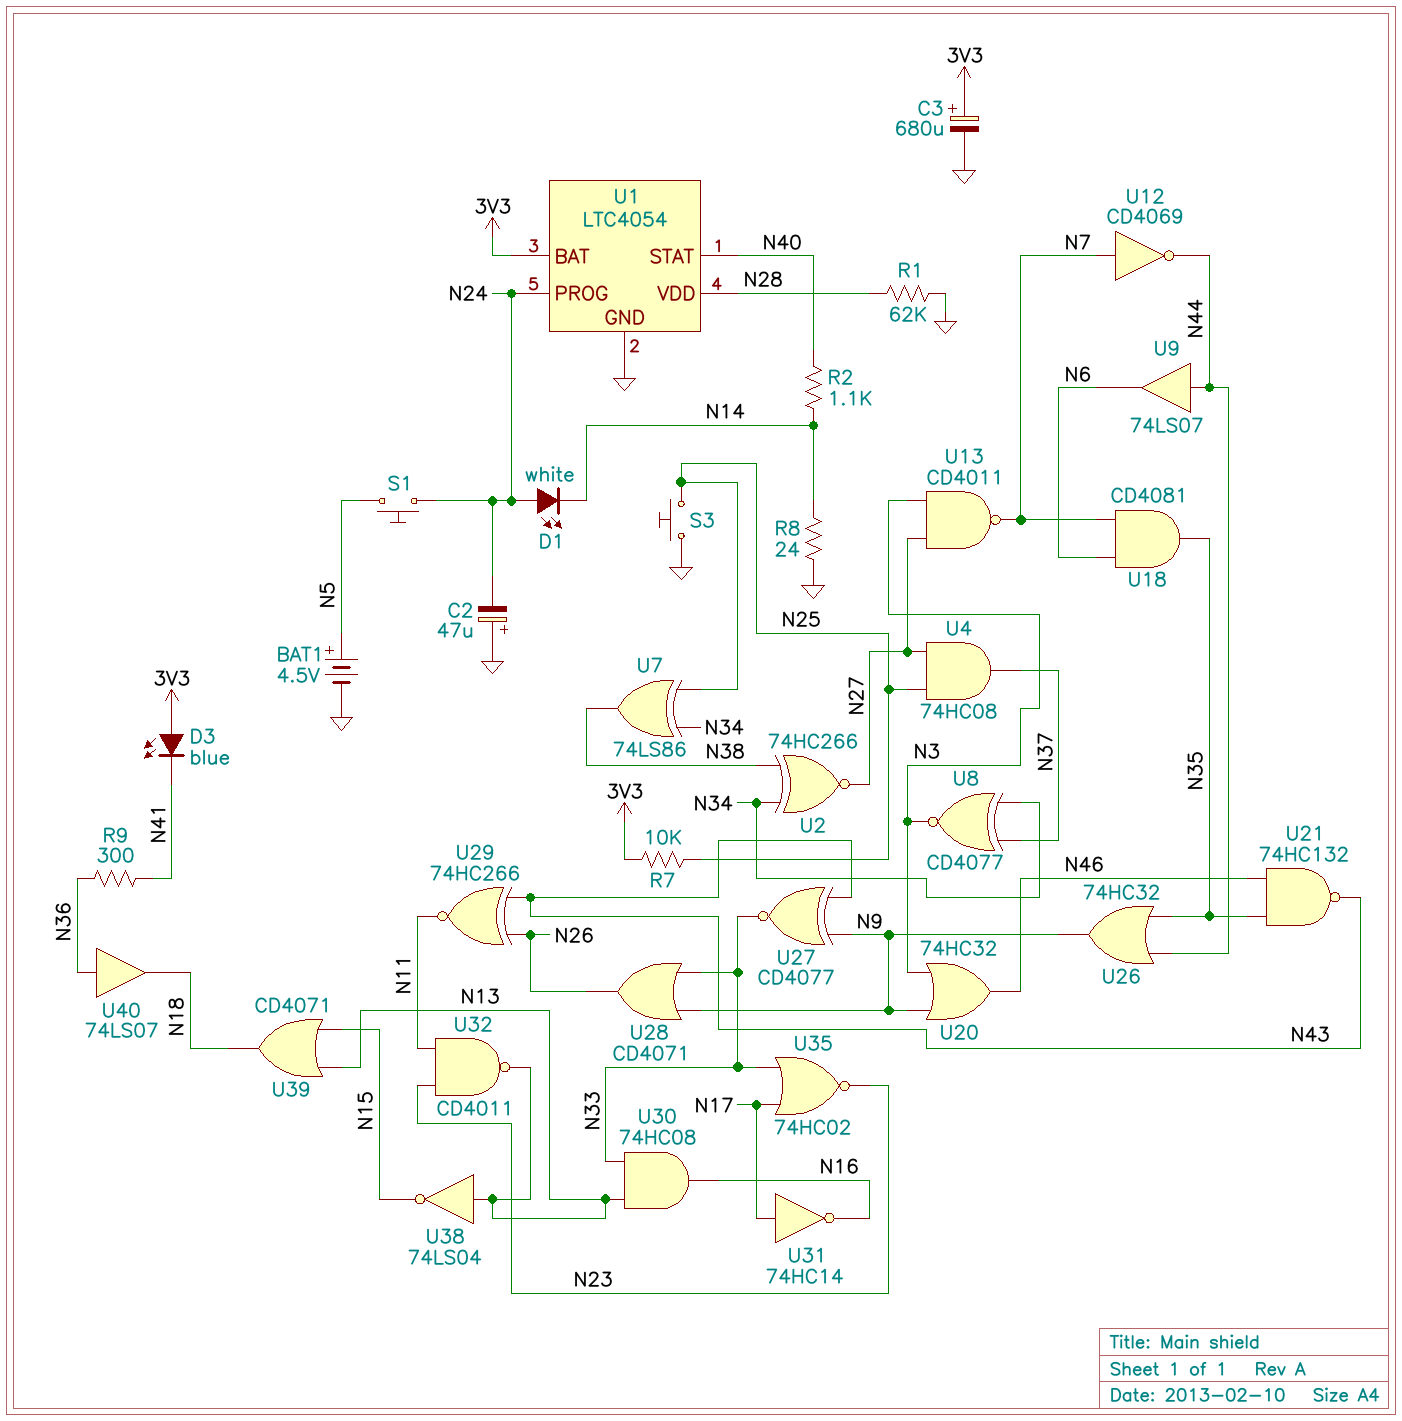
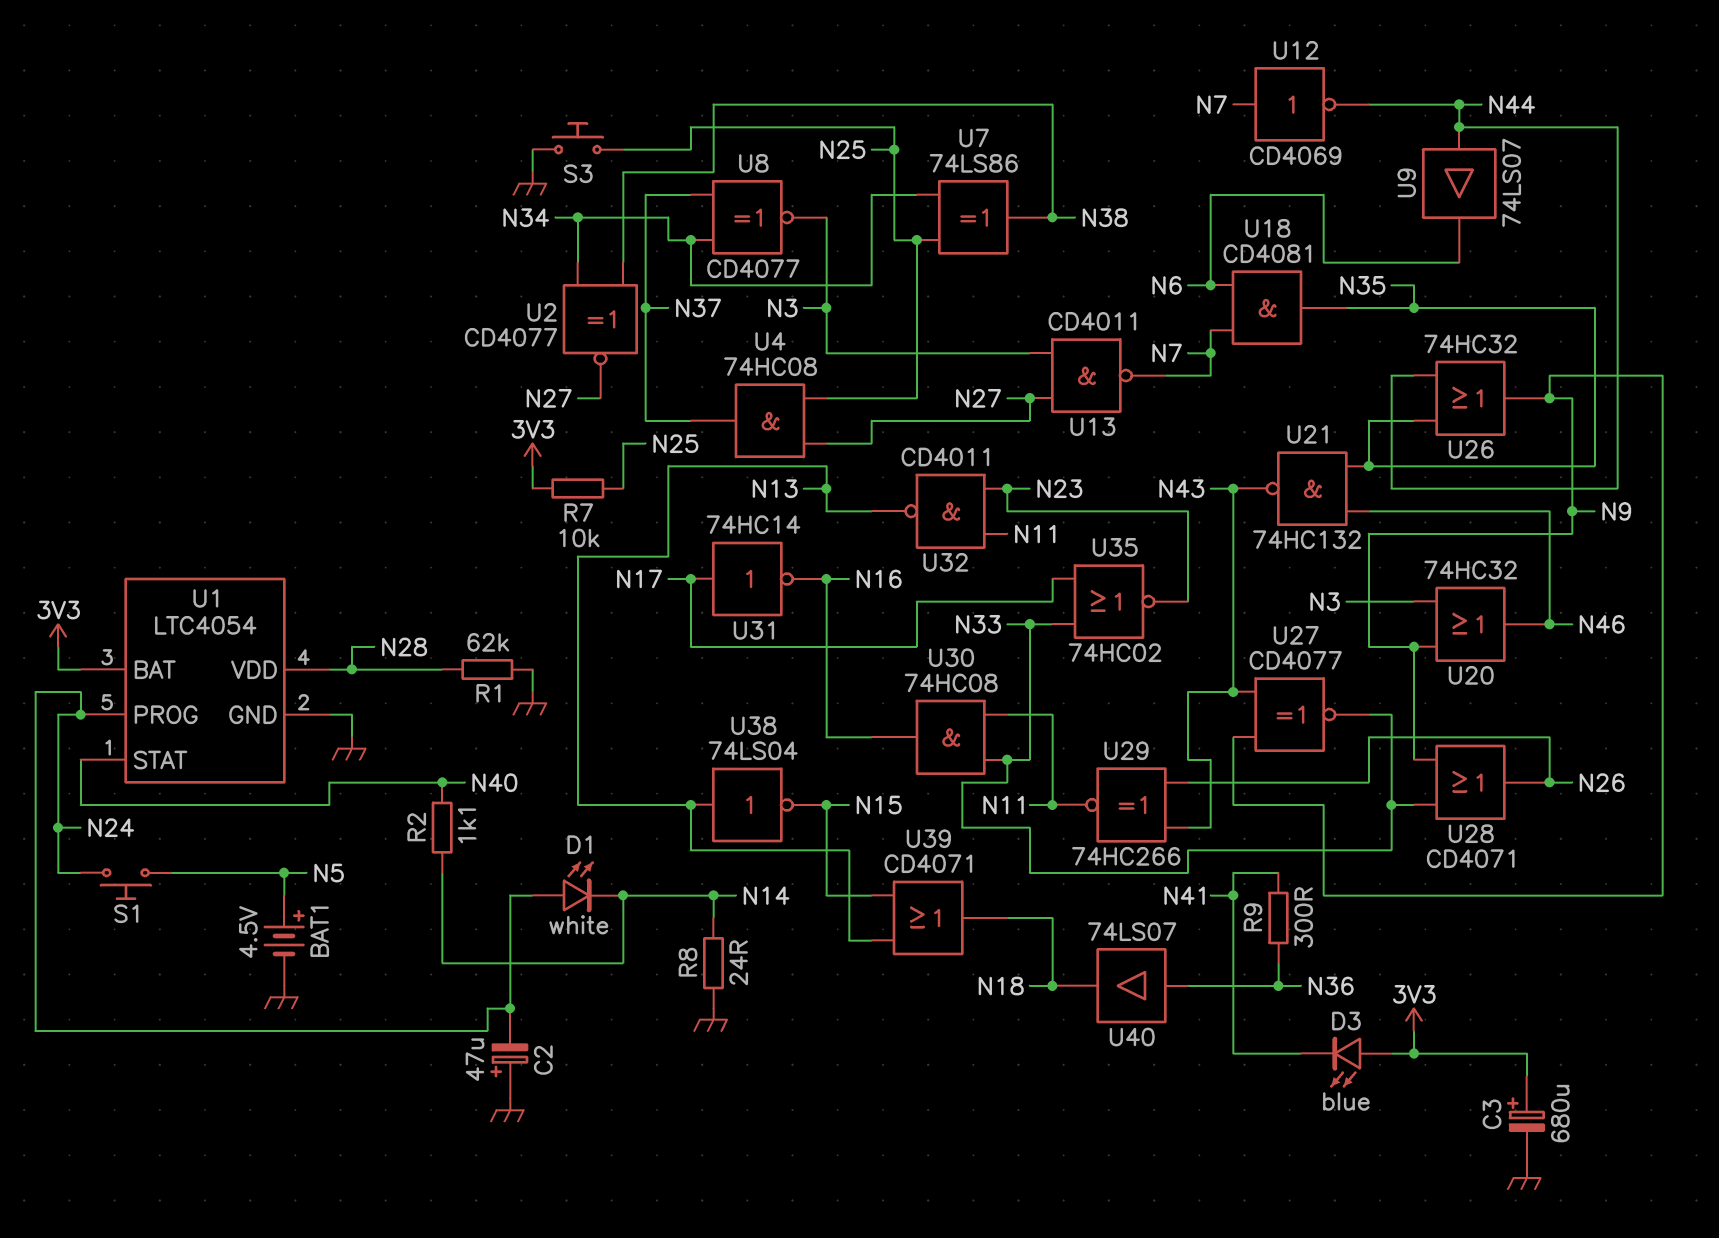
U2: XNOR 74HC266 (in N34, in N38, out N27) -> XNOR CD4077 (in N34, in N38, out N27)
U30: AND 74HC08 (in N13, in N33, out N16) -> AND 74HC08 (in N11, in N33, out N16)

